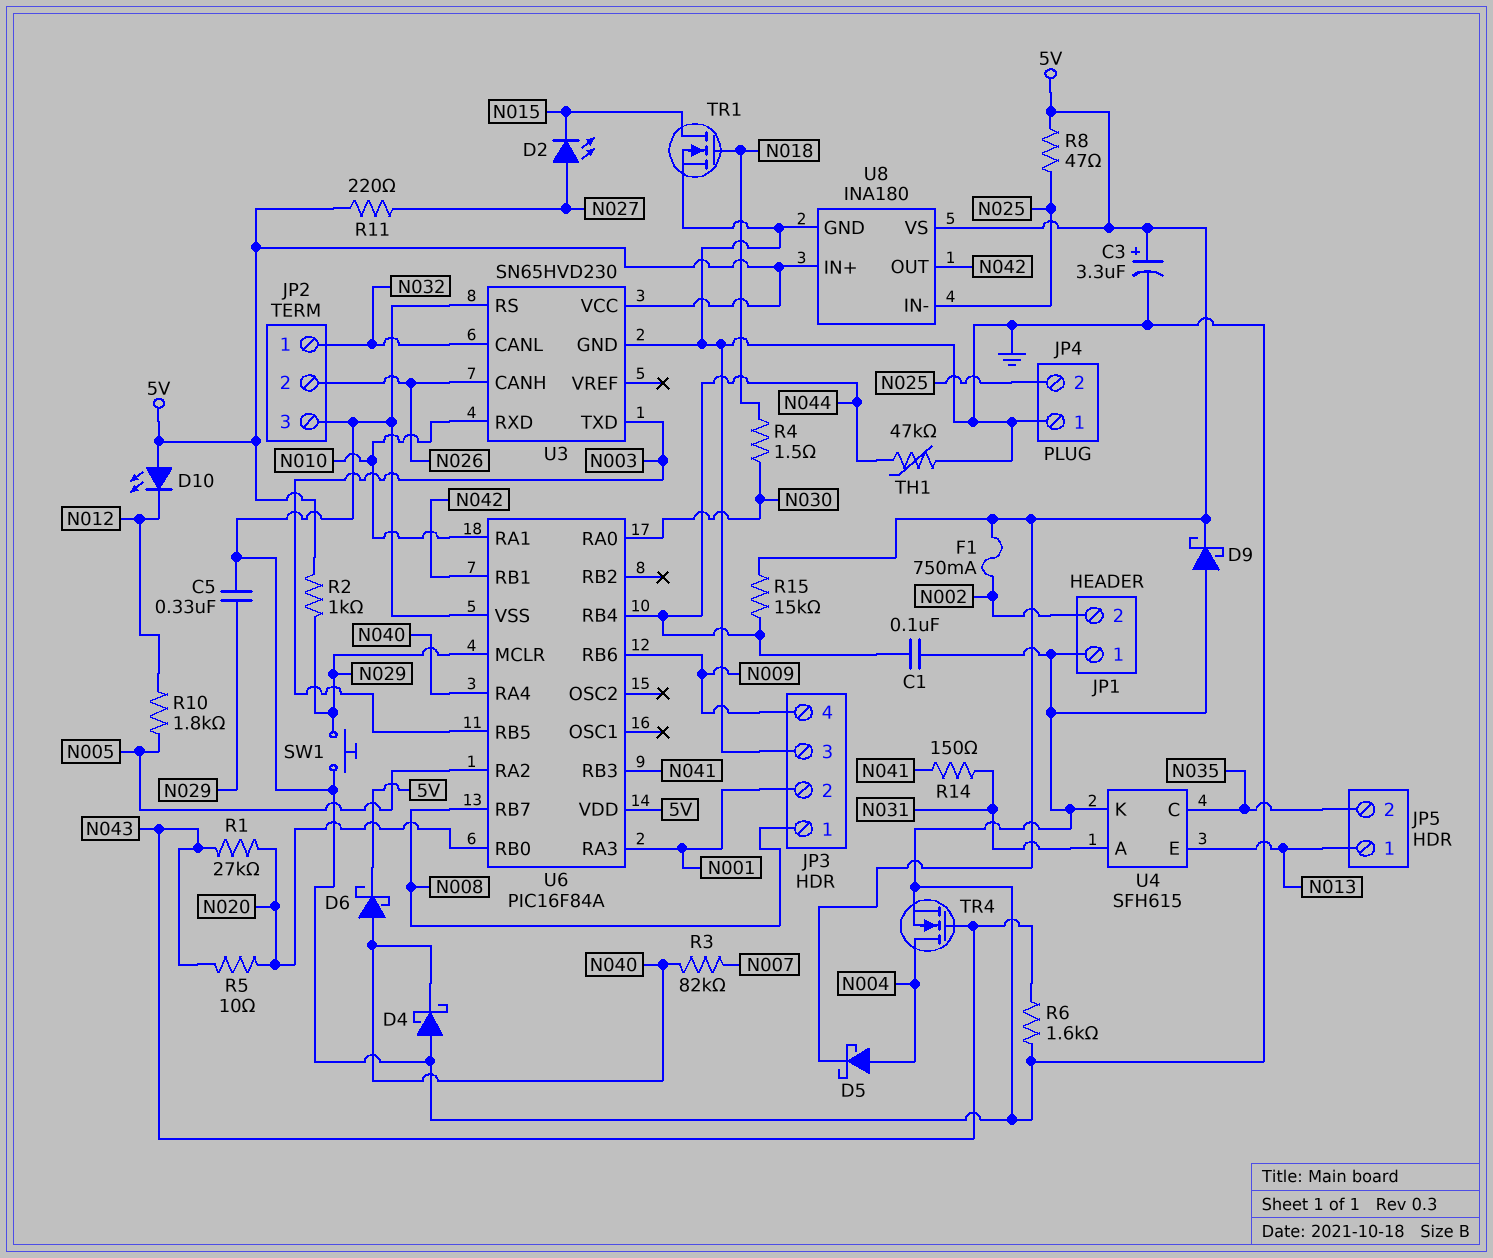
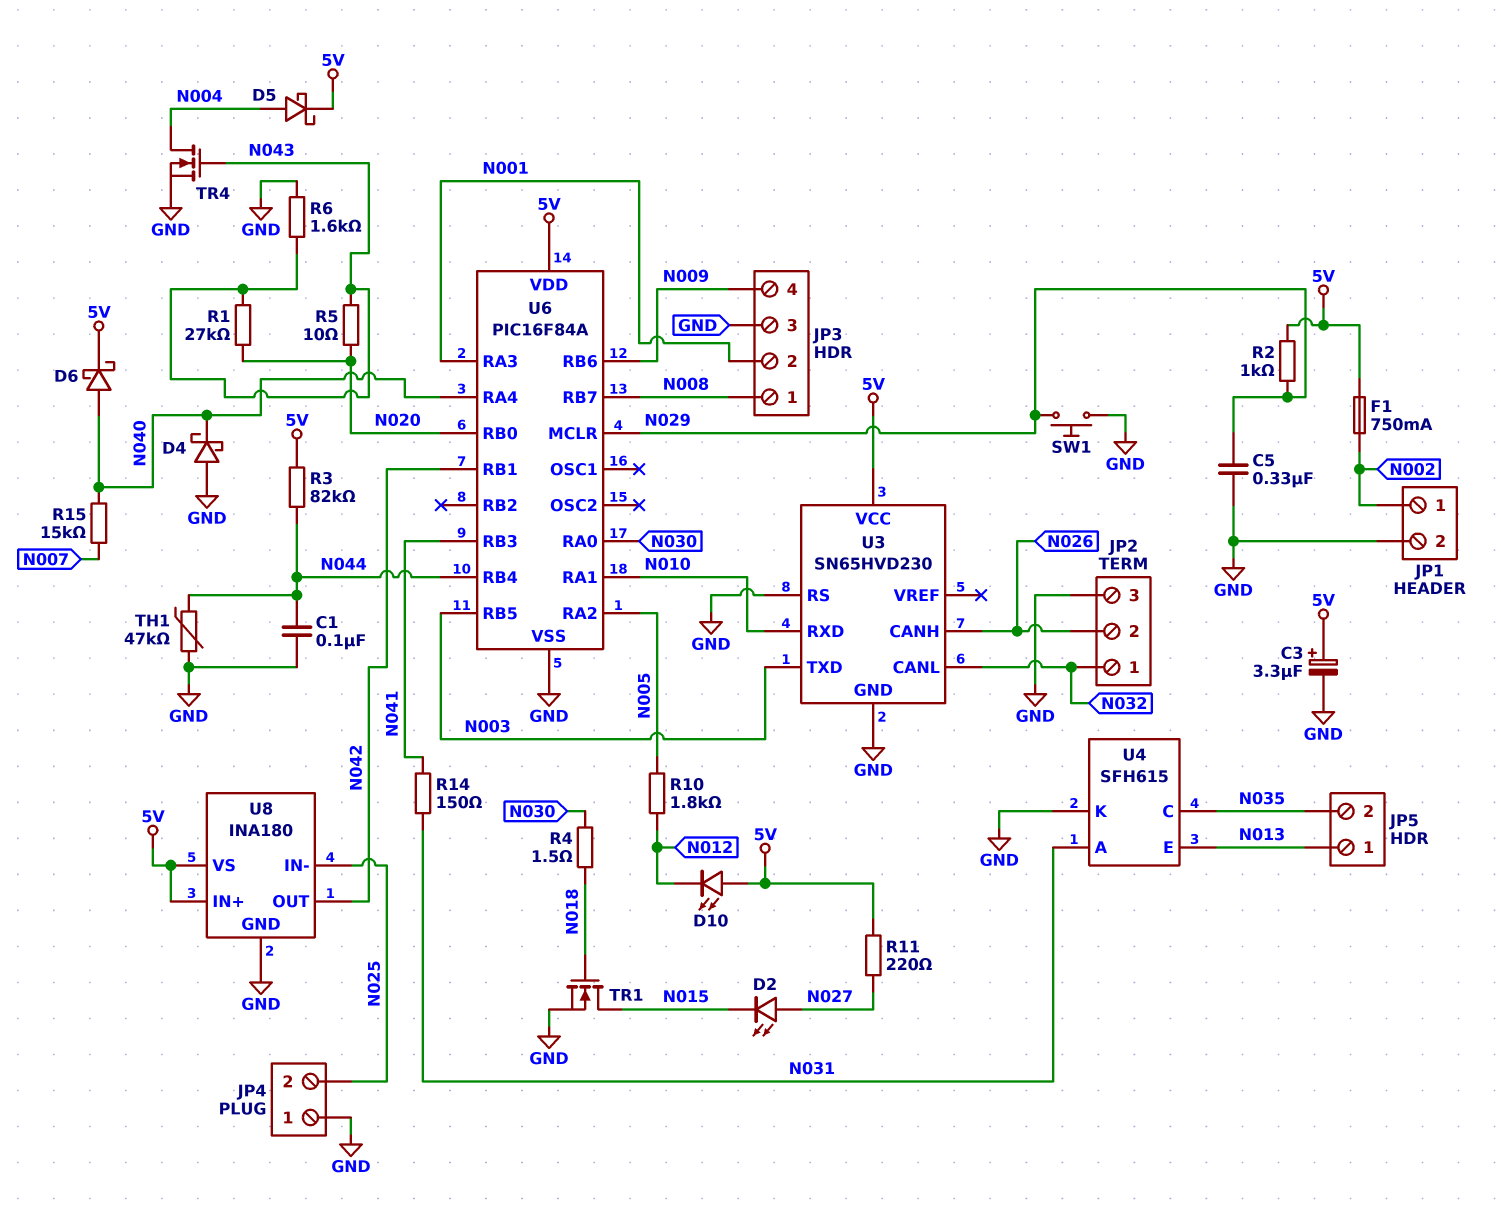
D9: schottky (A GND, K 5V) -> none
JP1 pin 1: GND -> N002
JP1 pin 2: N002 -> GND
R3: 82k (N007, N040) -> 82k (5V, N044)
R8: 47 (5V, N025) -> none
R15: 15k (5V, N044) -> 15k (N007, N040)

